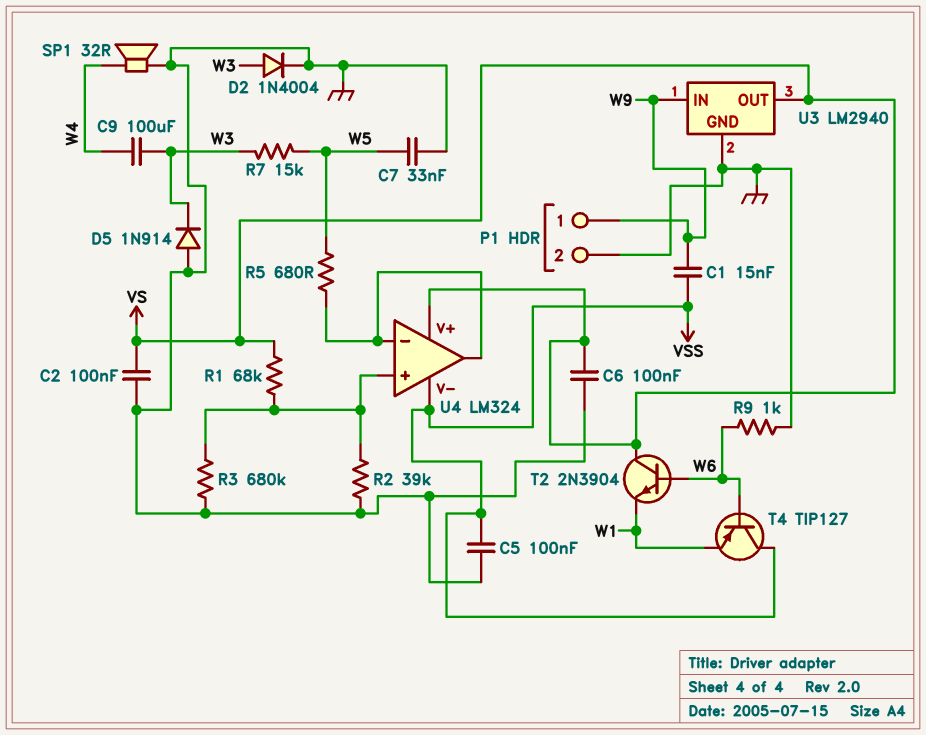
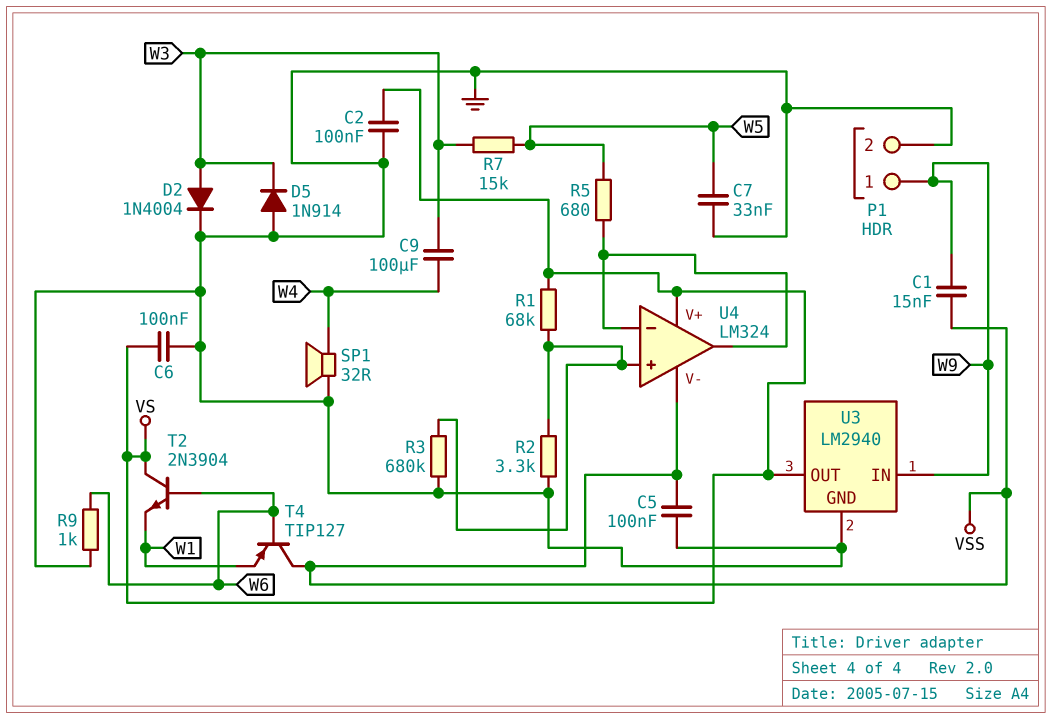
R2: 39k (GND, U4/in+) -> 3.3k (GND, U4/in+)

